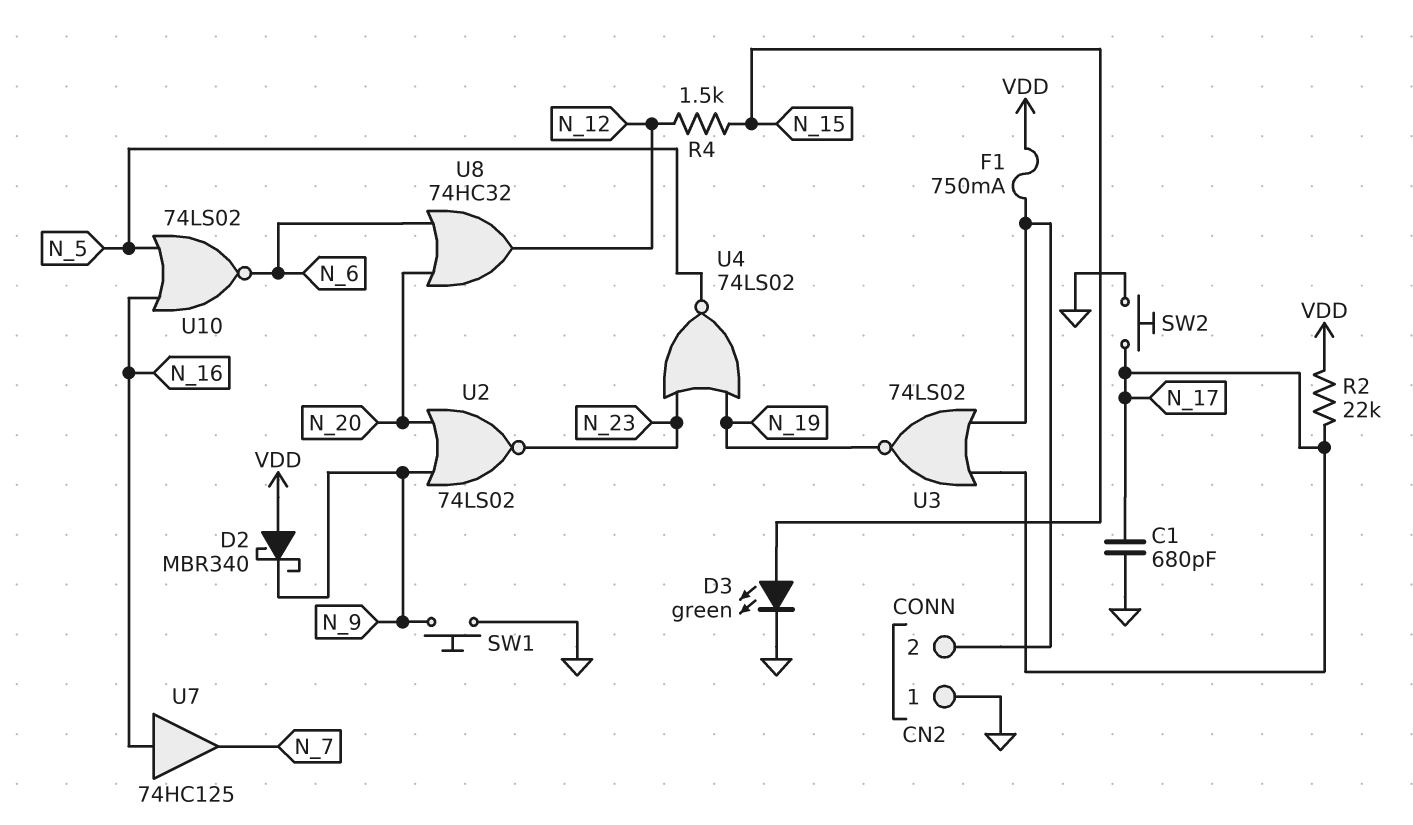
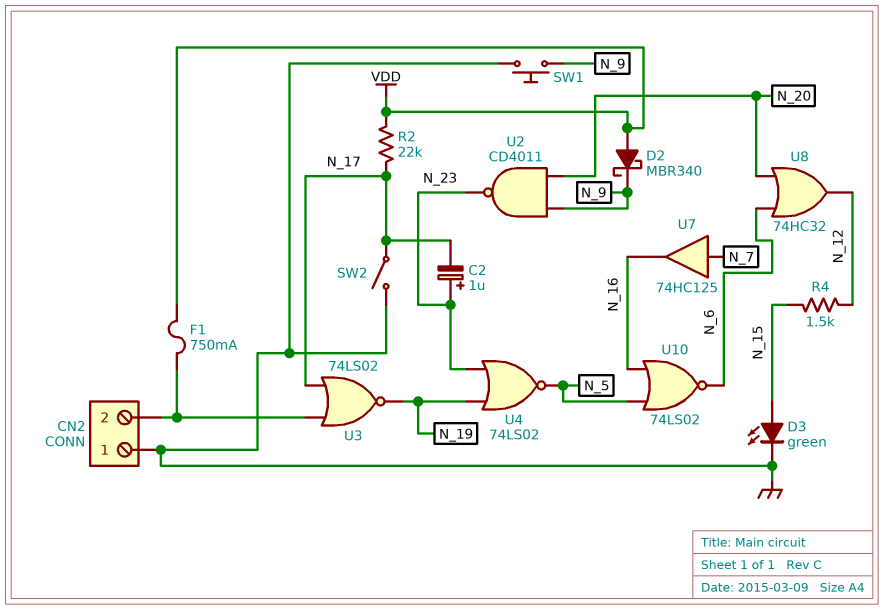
C1: 680pF (GND, N_17) -> none
C2: none -> 1uF (plus N_23, minus N_17)
SW2: button (GND, N_17) -> switch (GND, N_17)
U2: NOR 74LS02 (in N_9, in N_20, out N_23) -> NAND CD4011 (in N_9, in N_20, out N_23)
U7: buffer 74HC125 (in N_16, out N_7) -> buffer 74HC125 (in N_7, out N_16)

